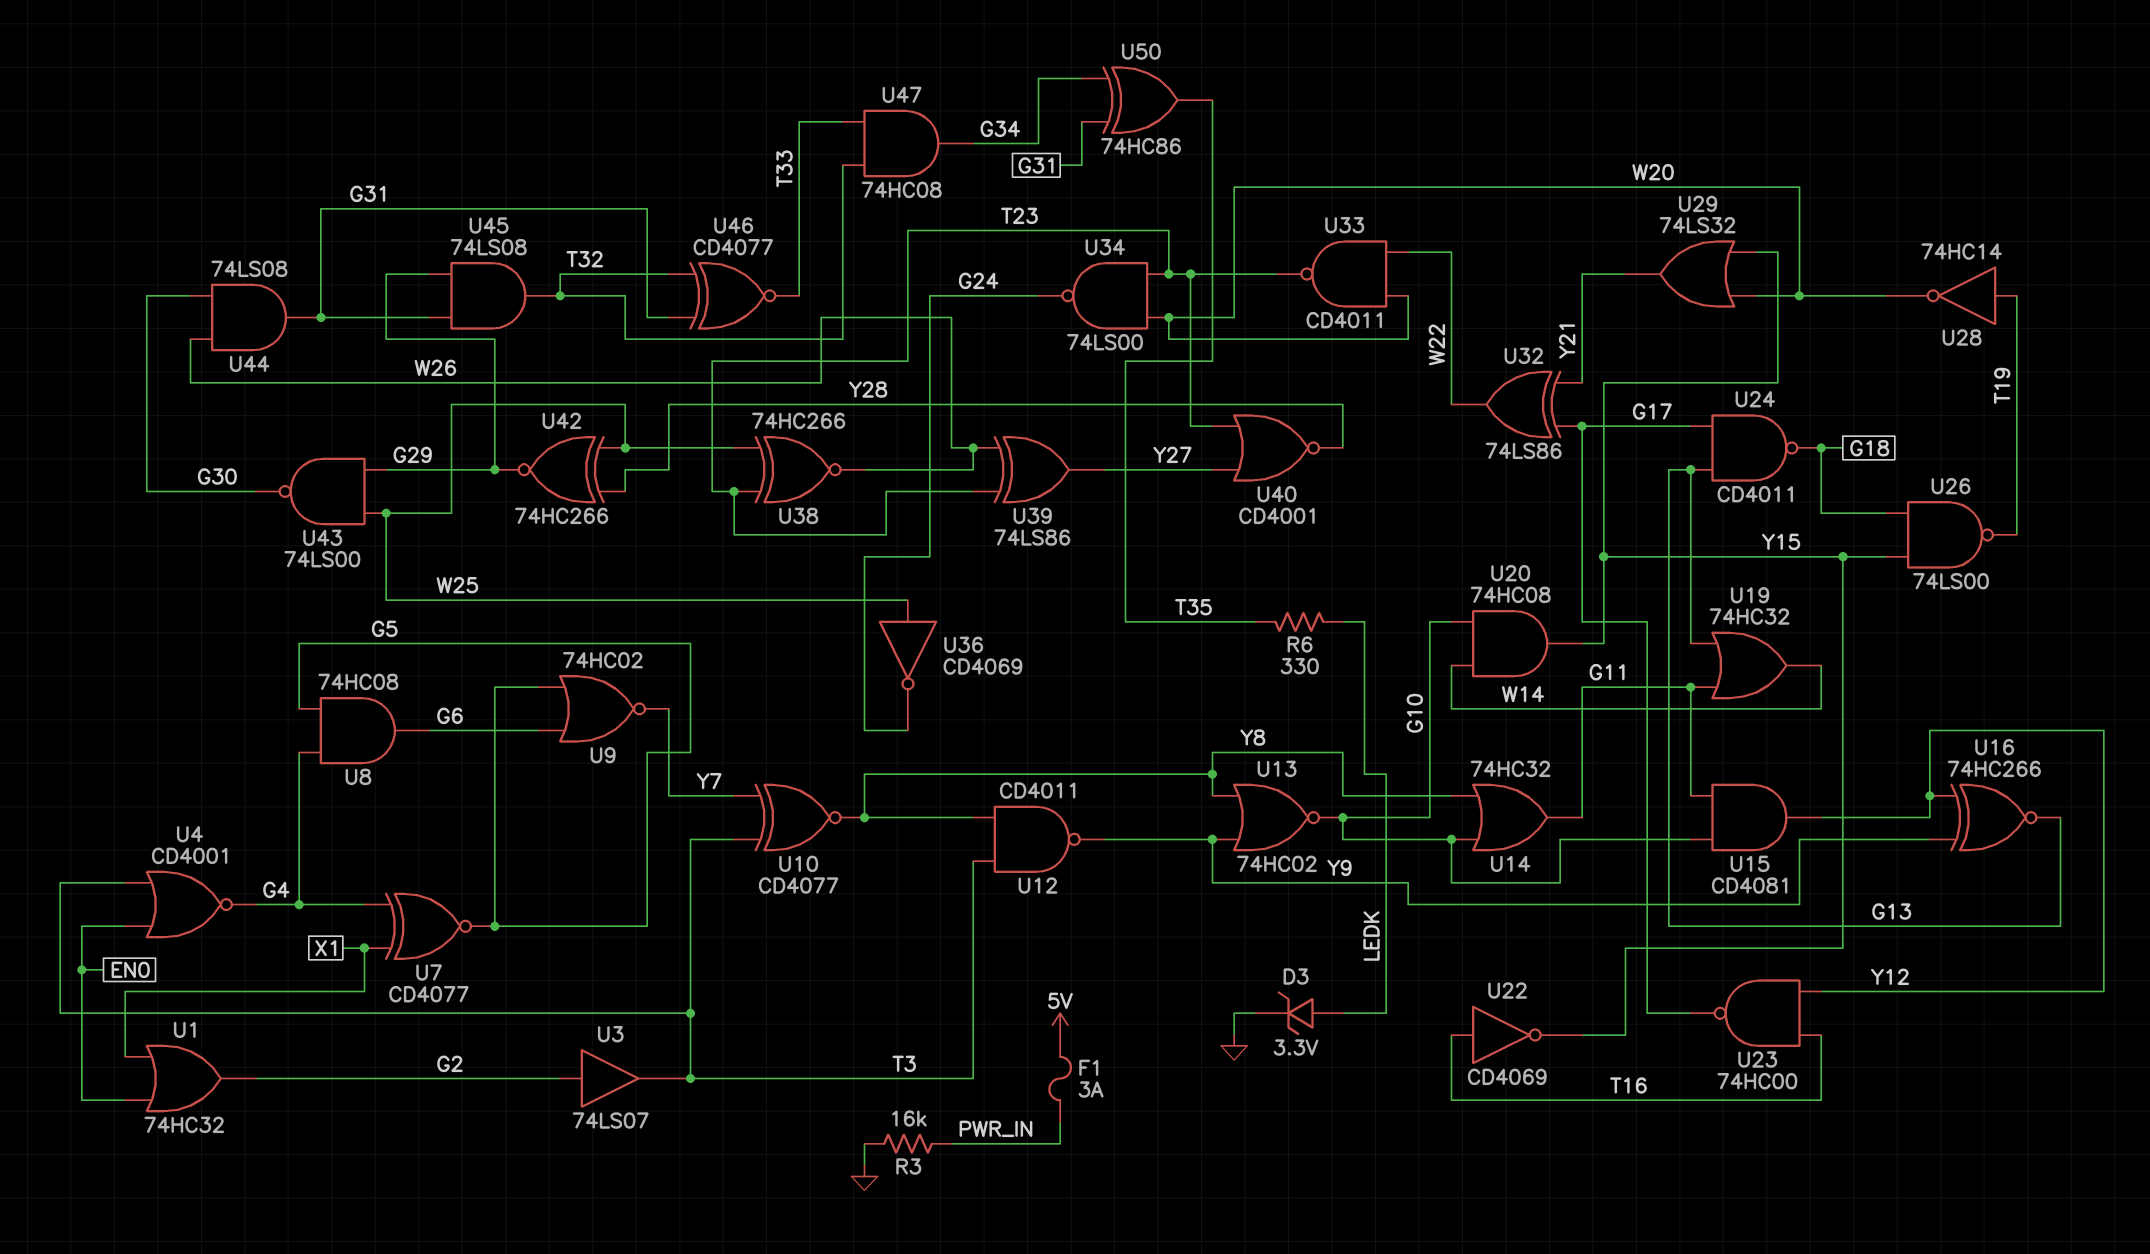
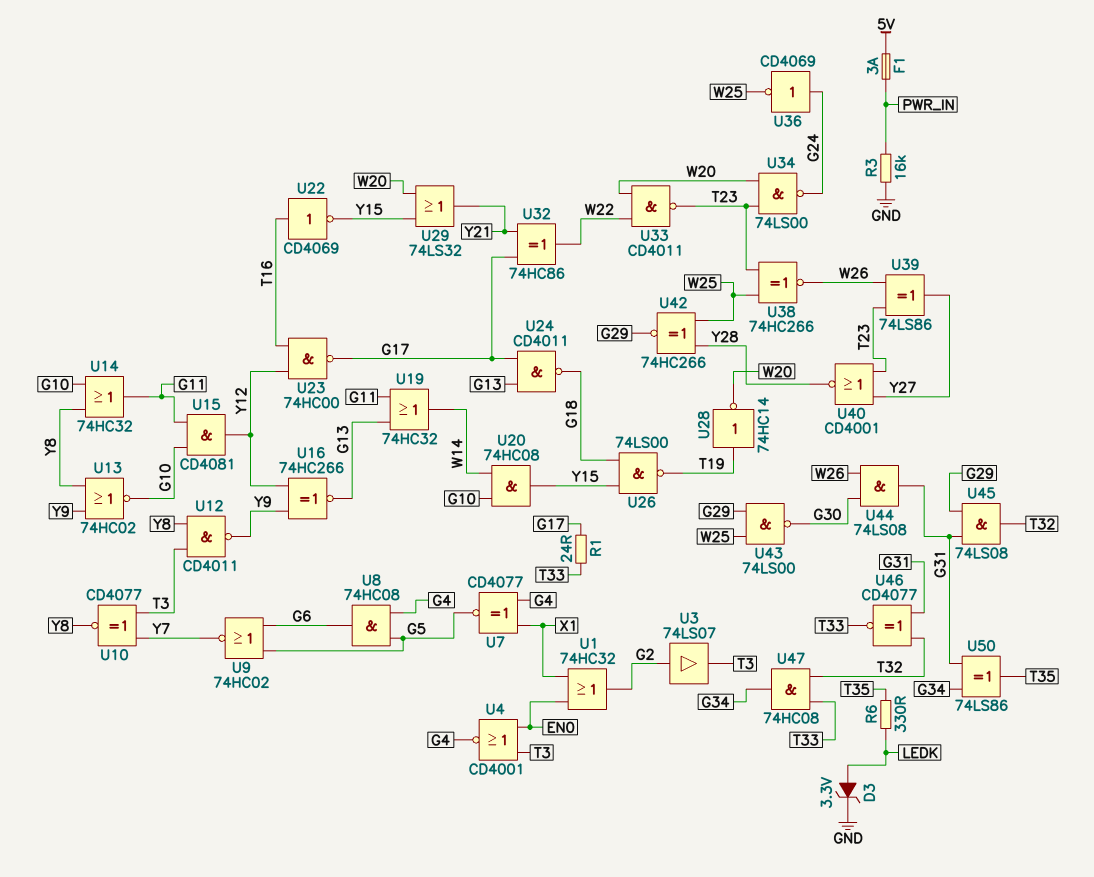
R1: none -> 24 (G17, T33)
U32: XOR 74LS86 (in G17, in Y21, out W22) -> XOR 74HC86 (in G17, in Y21, out W22)
U36: NOT CD4069 (in W25, out G24) -> NOT CD4069 (in G24, out W25)
U50: XOR 74HC86 (in G31, in G34, out T35) -> XOR 74LS86 (in G31, in G34, out T35)

